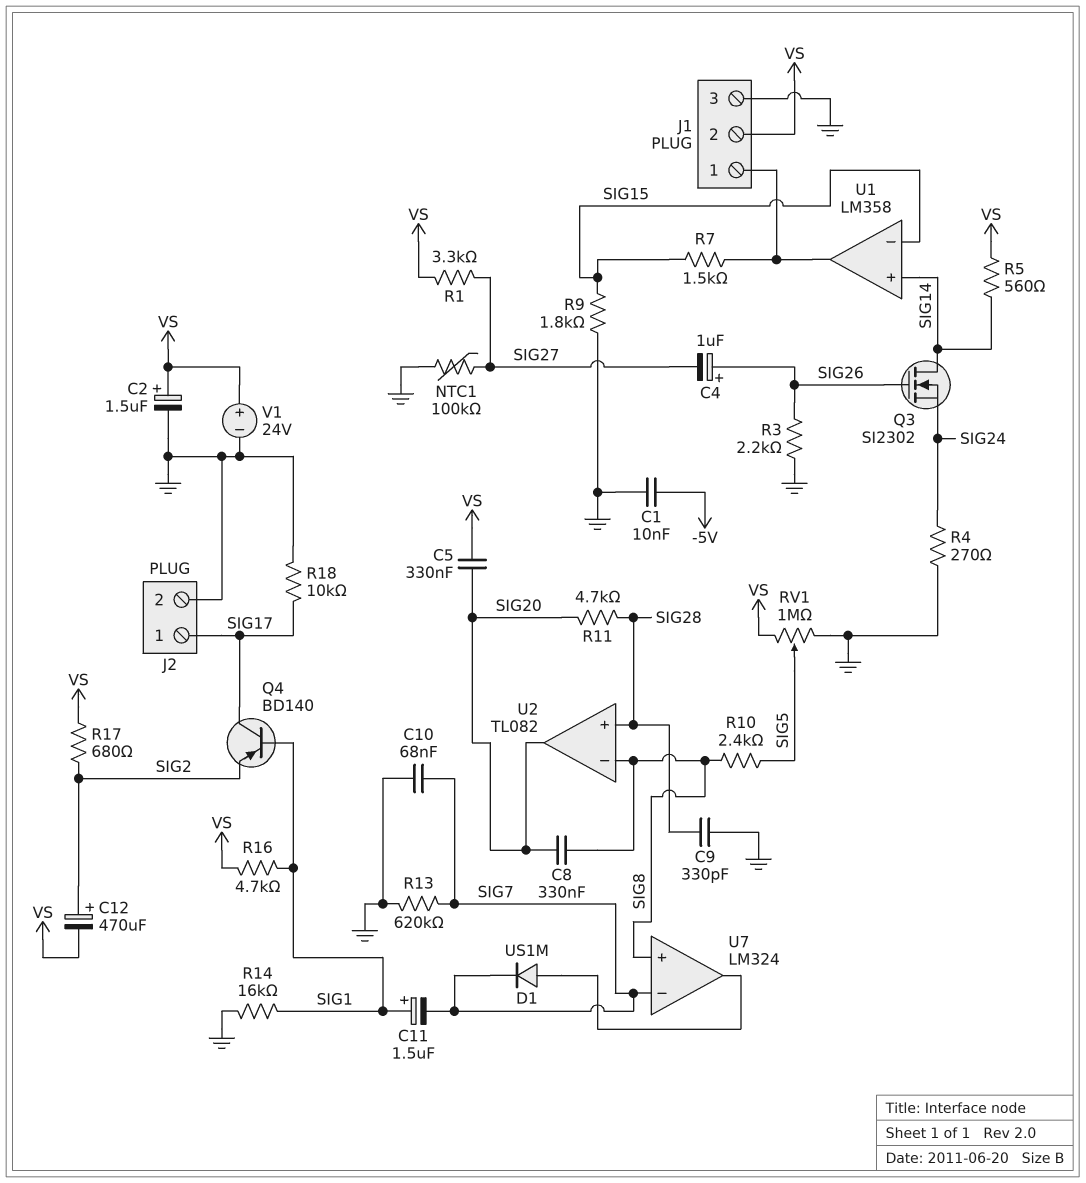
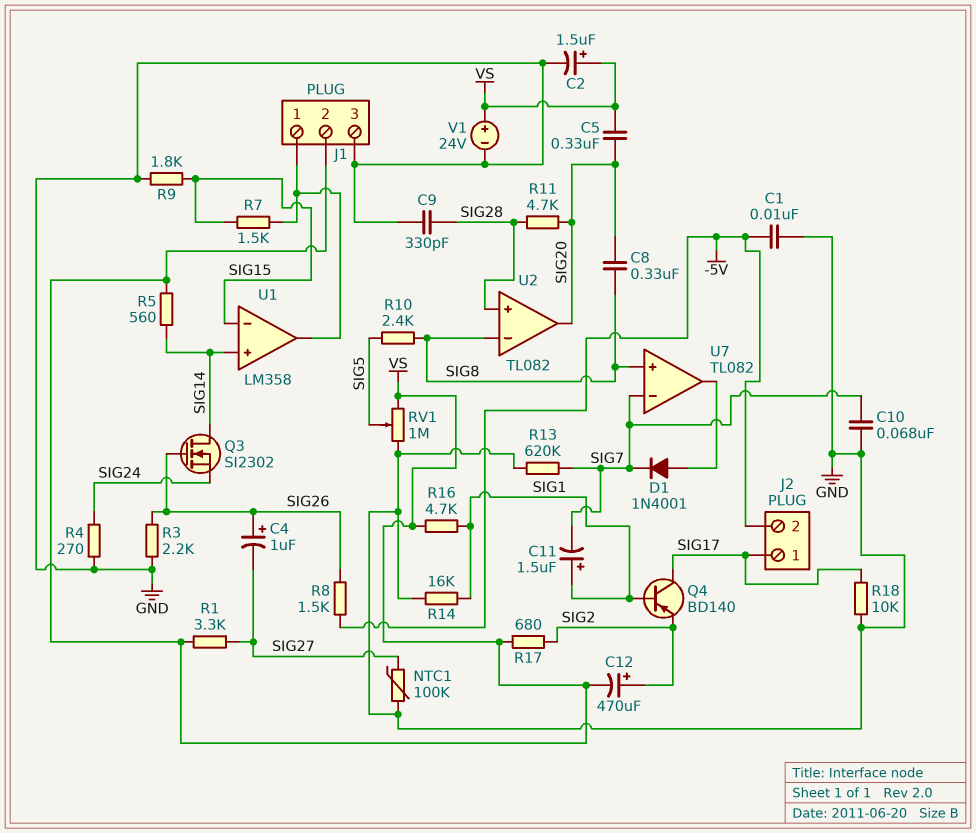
D1: diode US1M (A U7/out, K SIG7) -> diode 1N4001 (A U7/out, K SIG7)
J2 pin 2: GND -> -5V
R8: none -> 1.5k (-5V, SIG26)
U7: LM324 -> TL082

